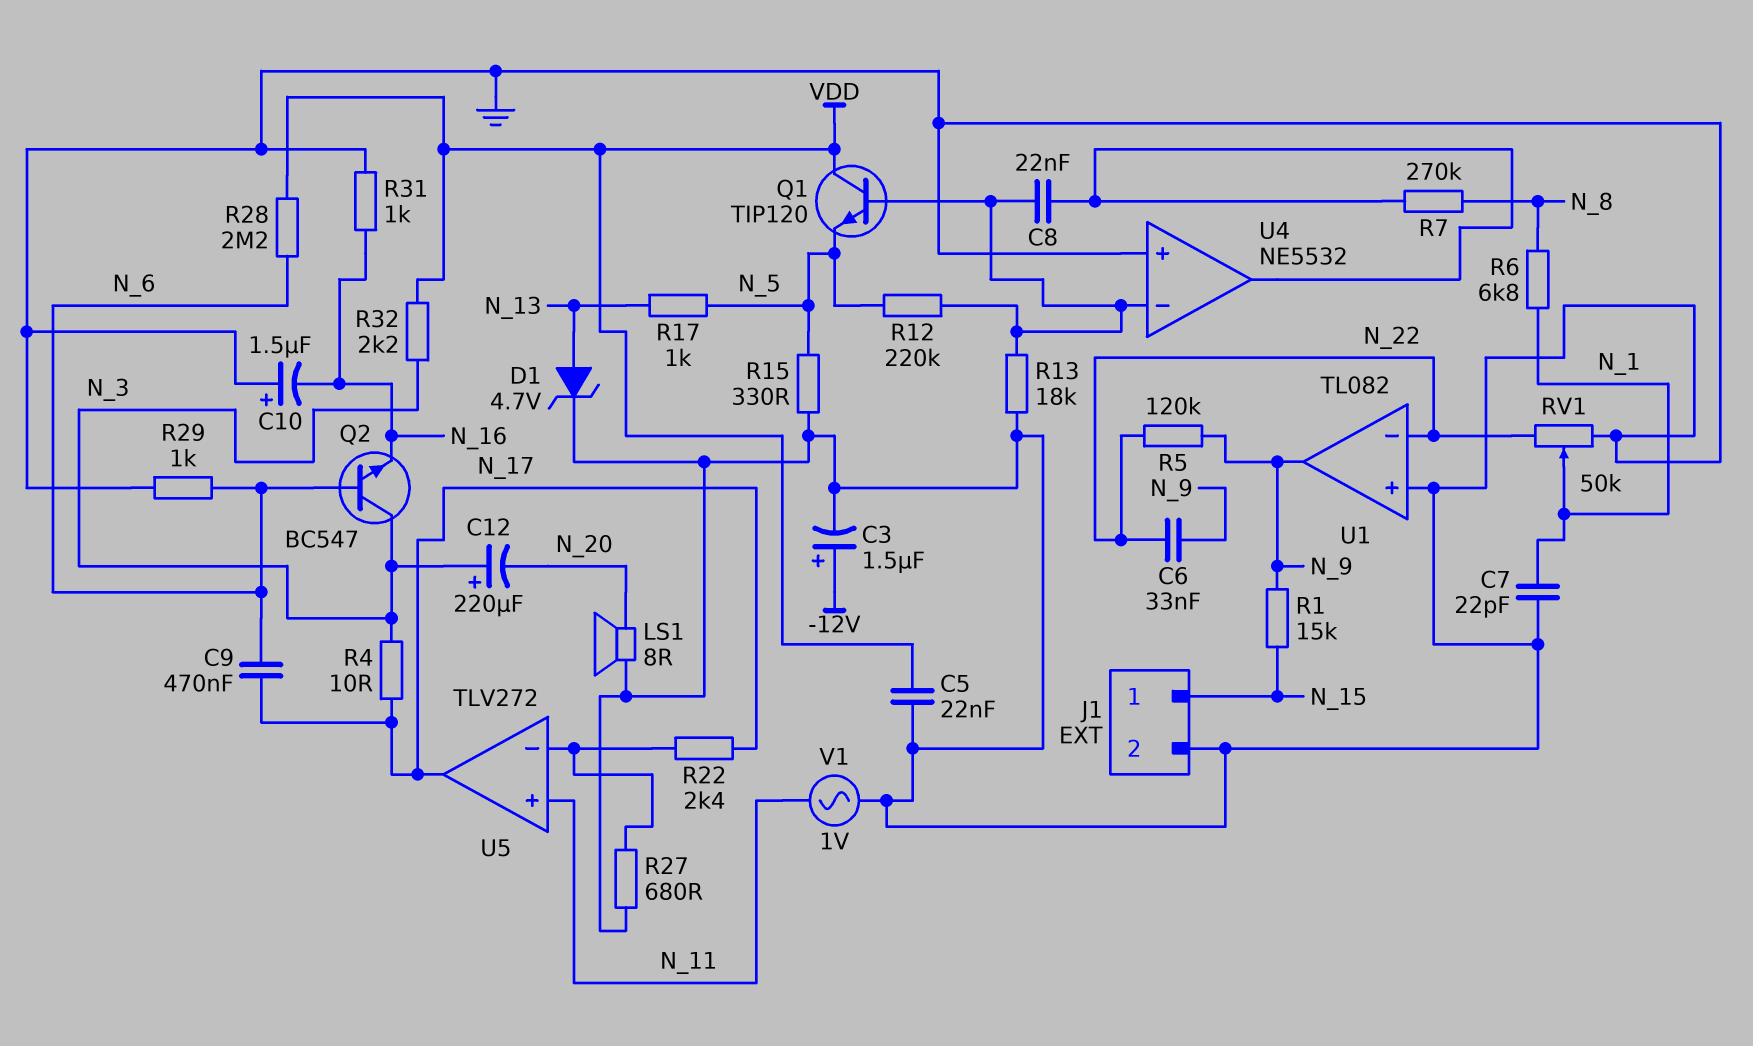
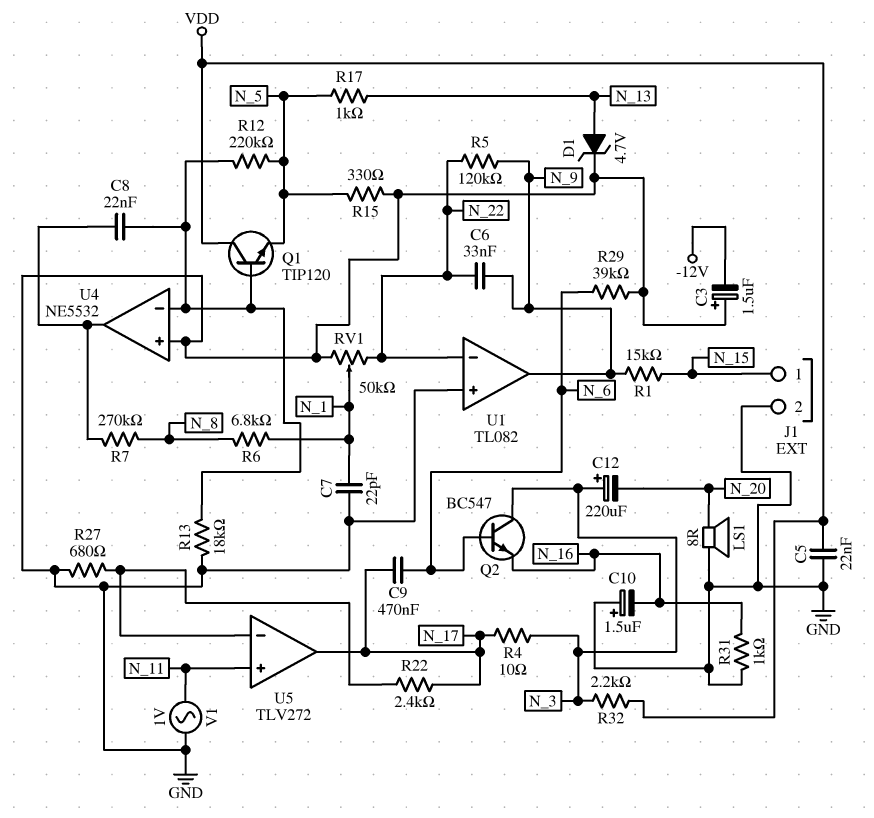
C3: 1.5uF (plus -12V, minus GND) -> 1.5uF (plus GND, minus -12V)
R28: 2.2M (N_6, VDD) -> none
R29: 1k (GND, N_6) -> 39k (GND, N_6)

